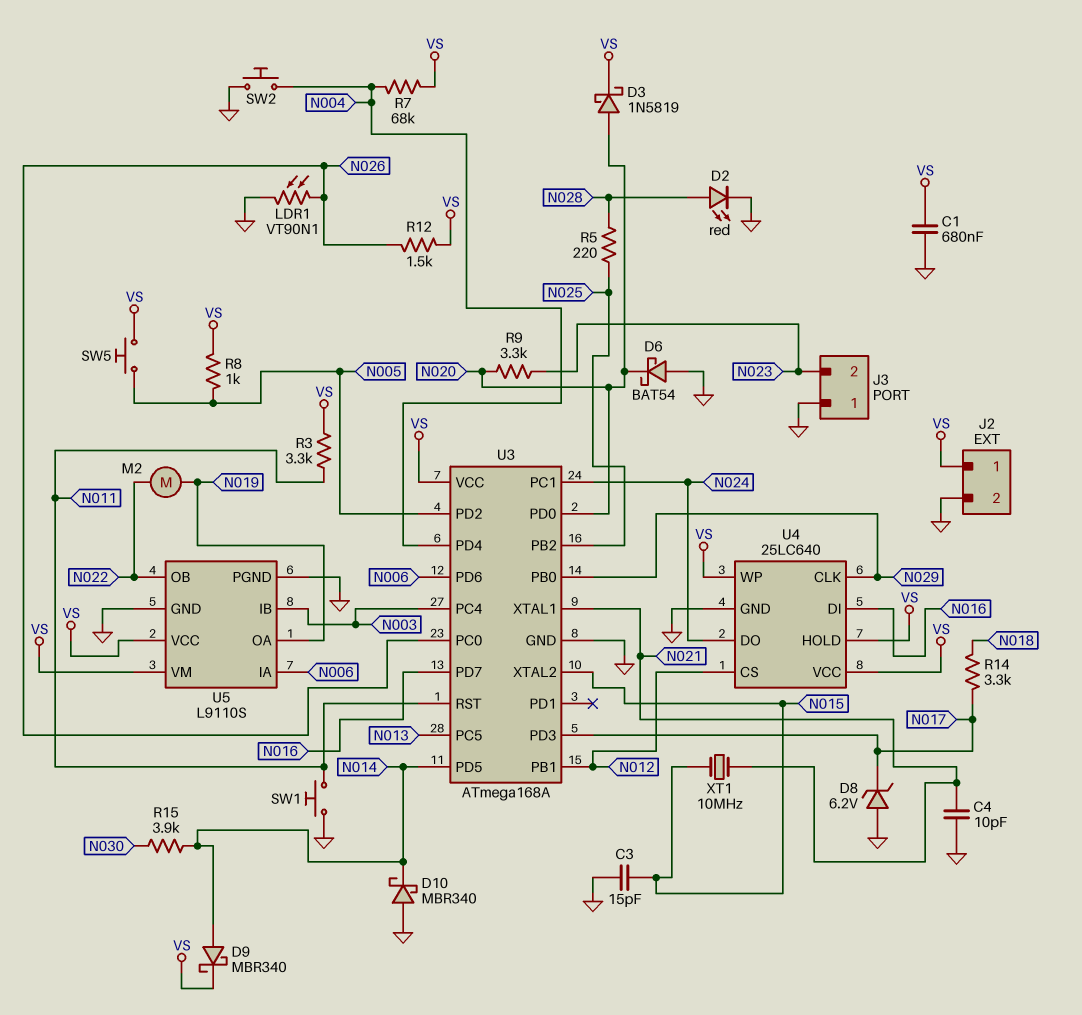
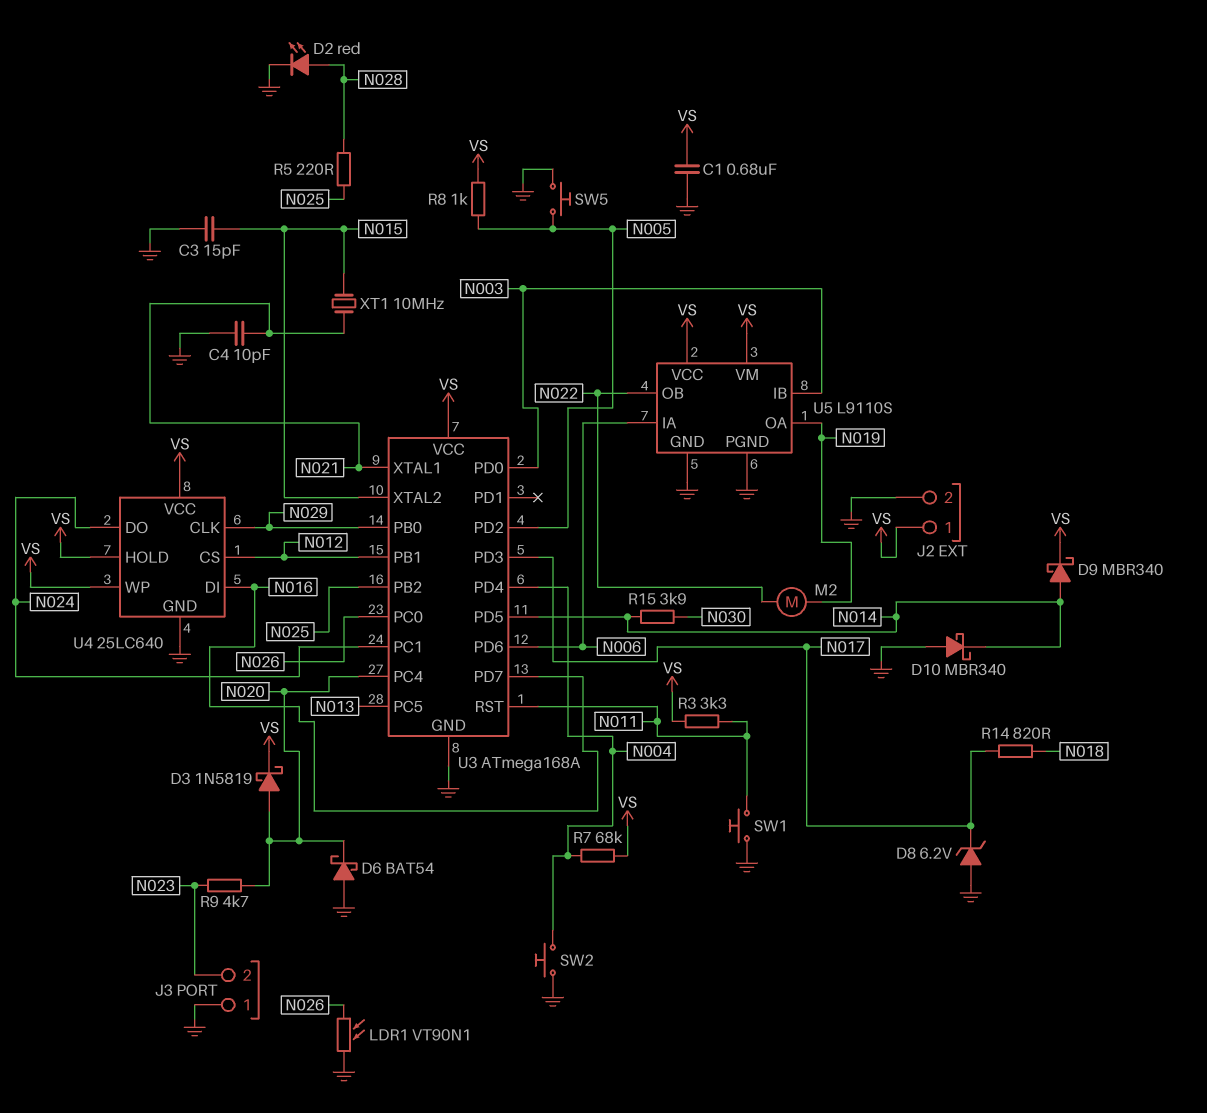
R9: 3.3k (N020, N023) -> 4.7k (N020, N023)
R12: 1.5k (N026, VS) -> none
R14: 3.3k (N017, N018) -> 820 (N017, N018)
SW5: button (N005, VS) -> button (GND, N005)
U3 pin PC4: N003 -> N020
U3 pin PD0: N020 -> N003

